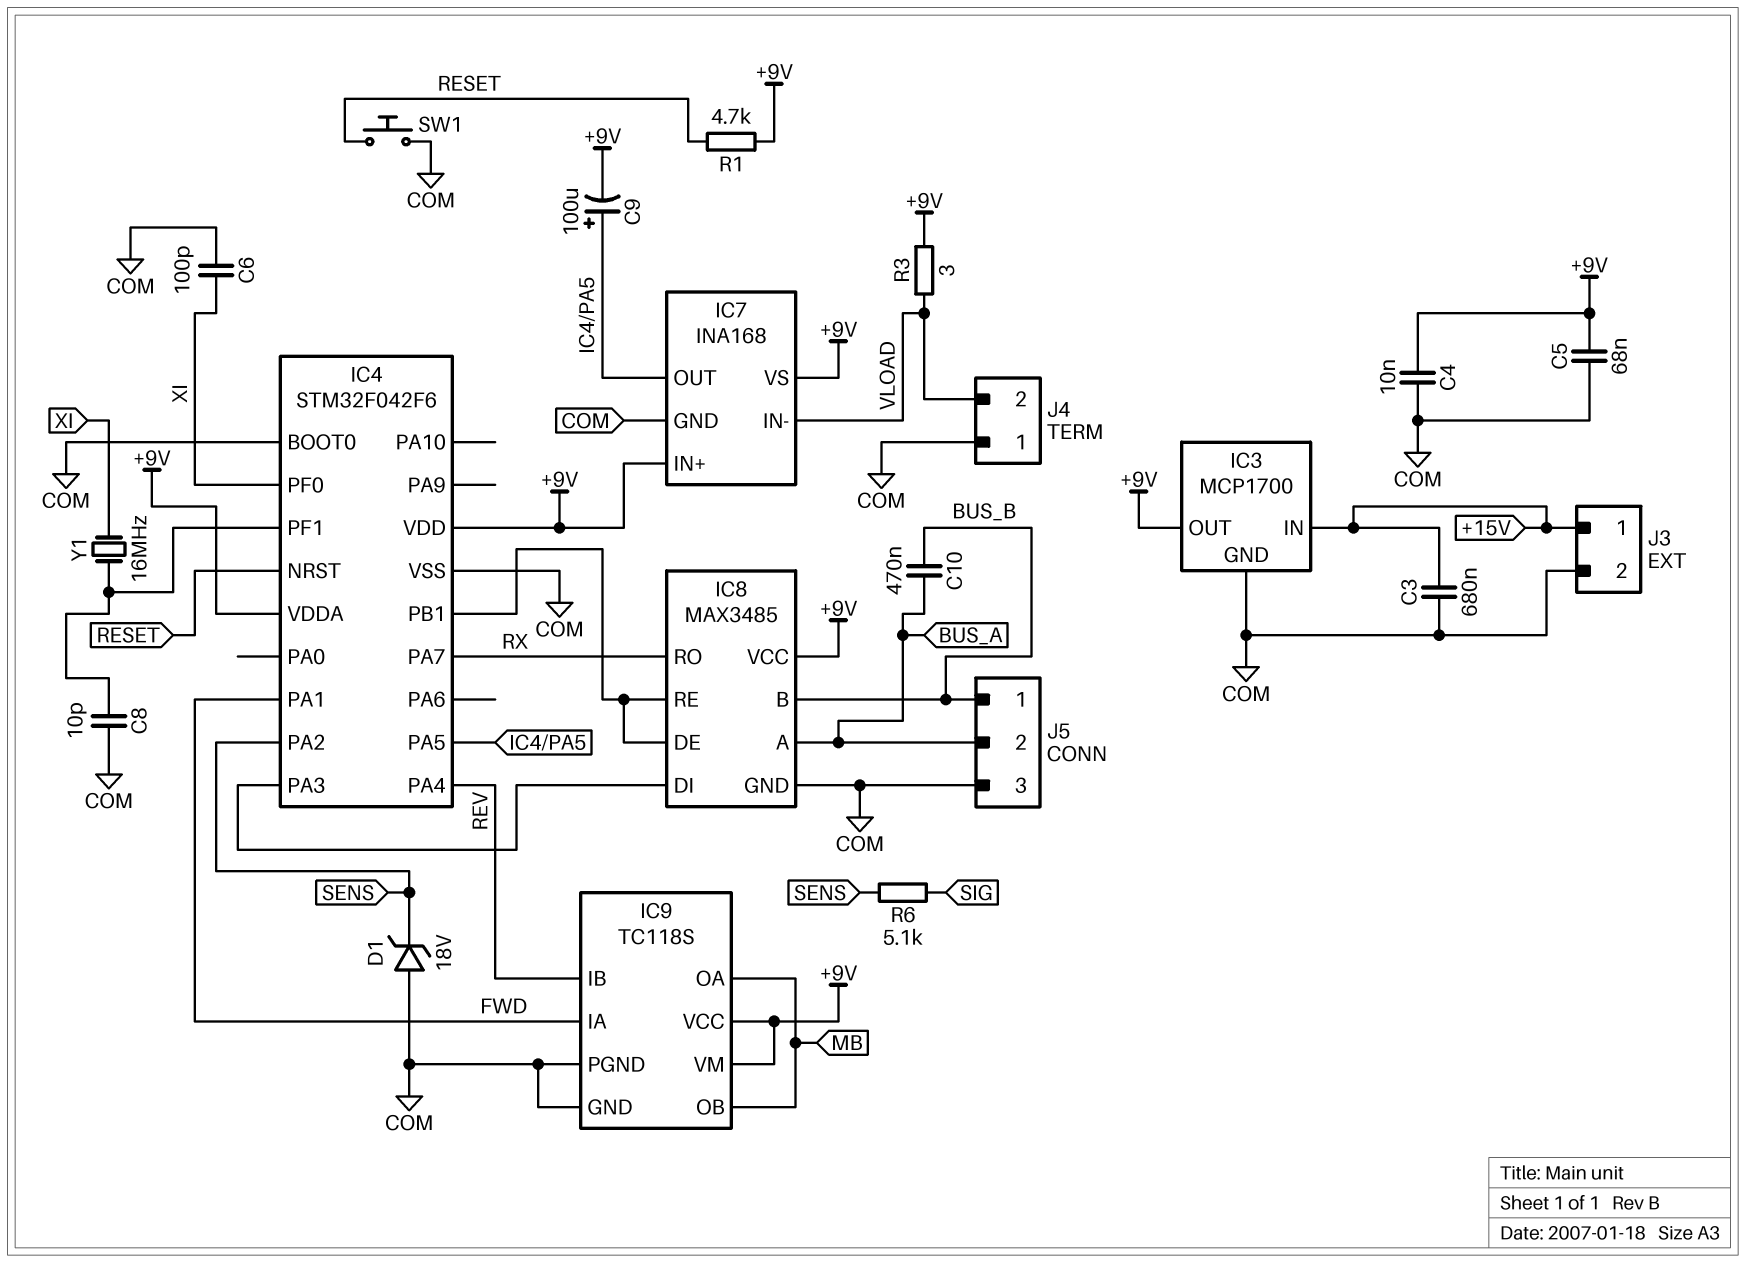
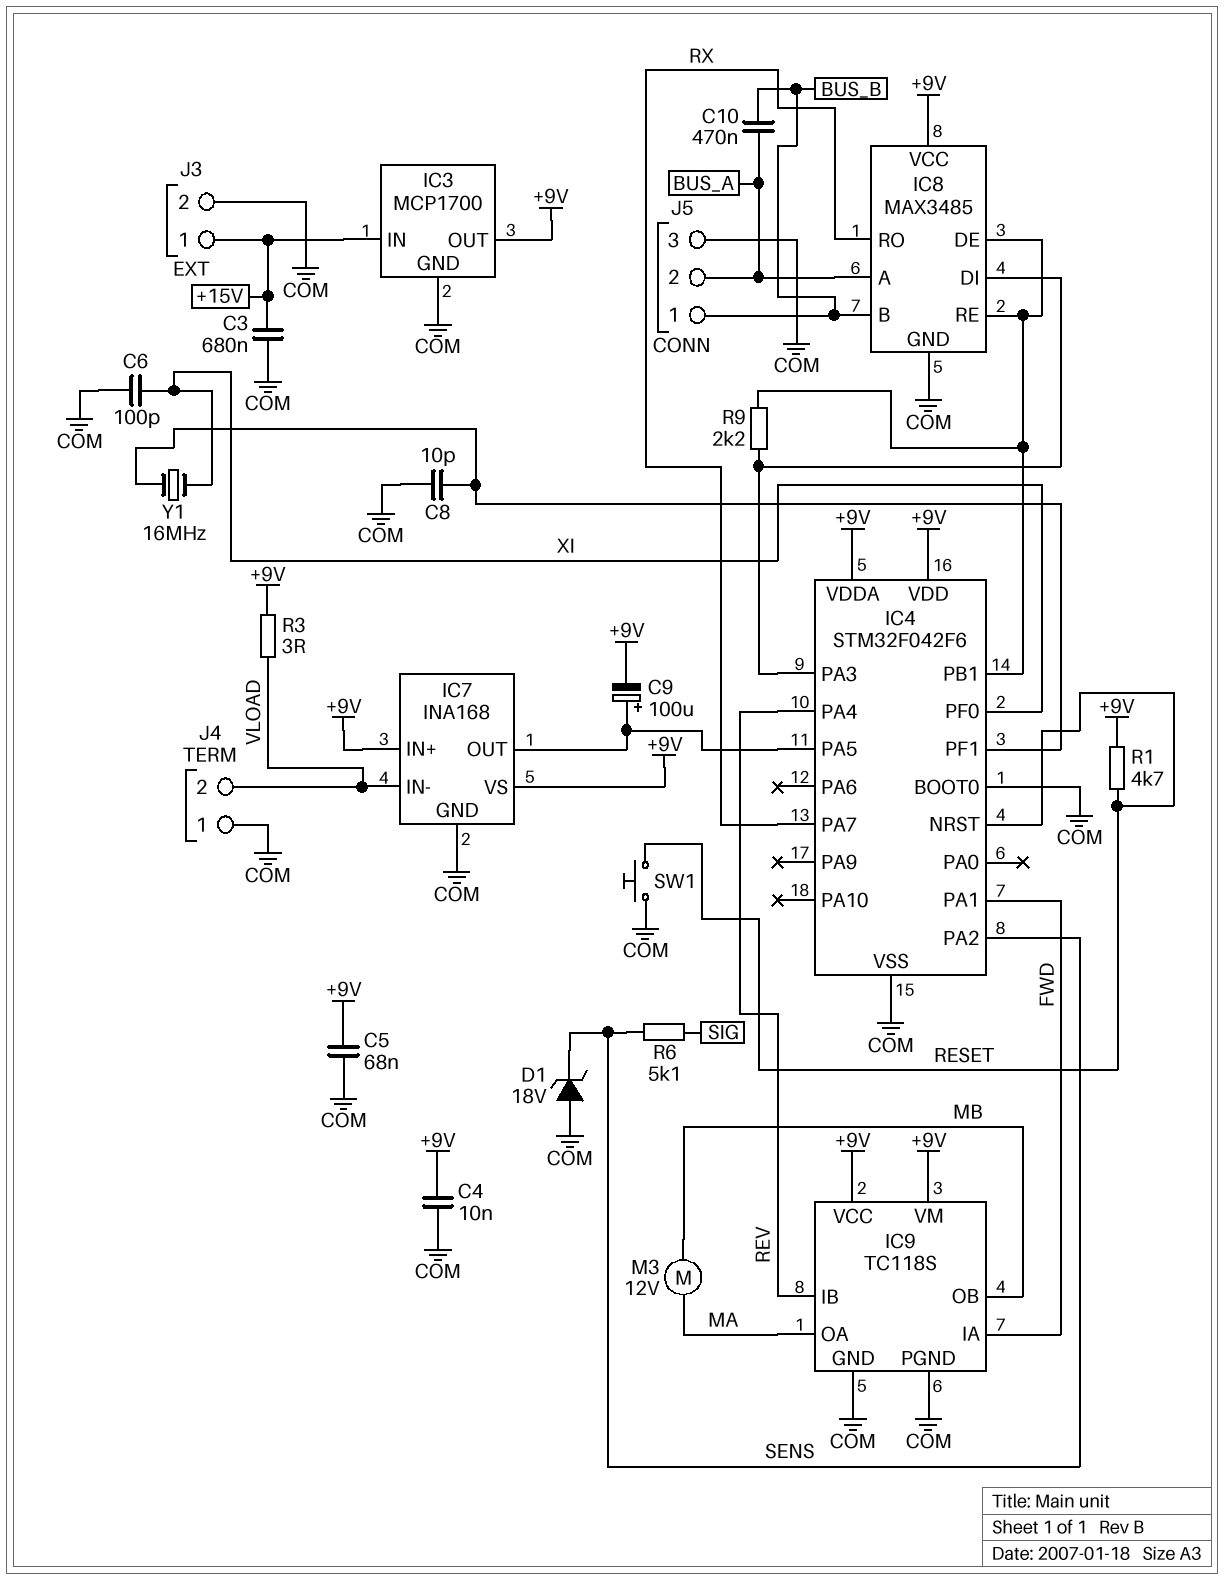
IC9 pin OA: MB -> MA
M3: none -> motor 12V (MA, MB)
R9: none -> 2.2k (IC4/PA3, IC4/PB1)

